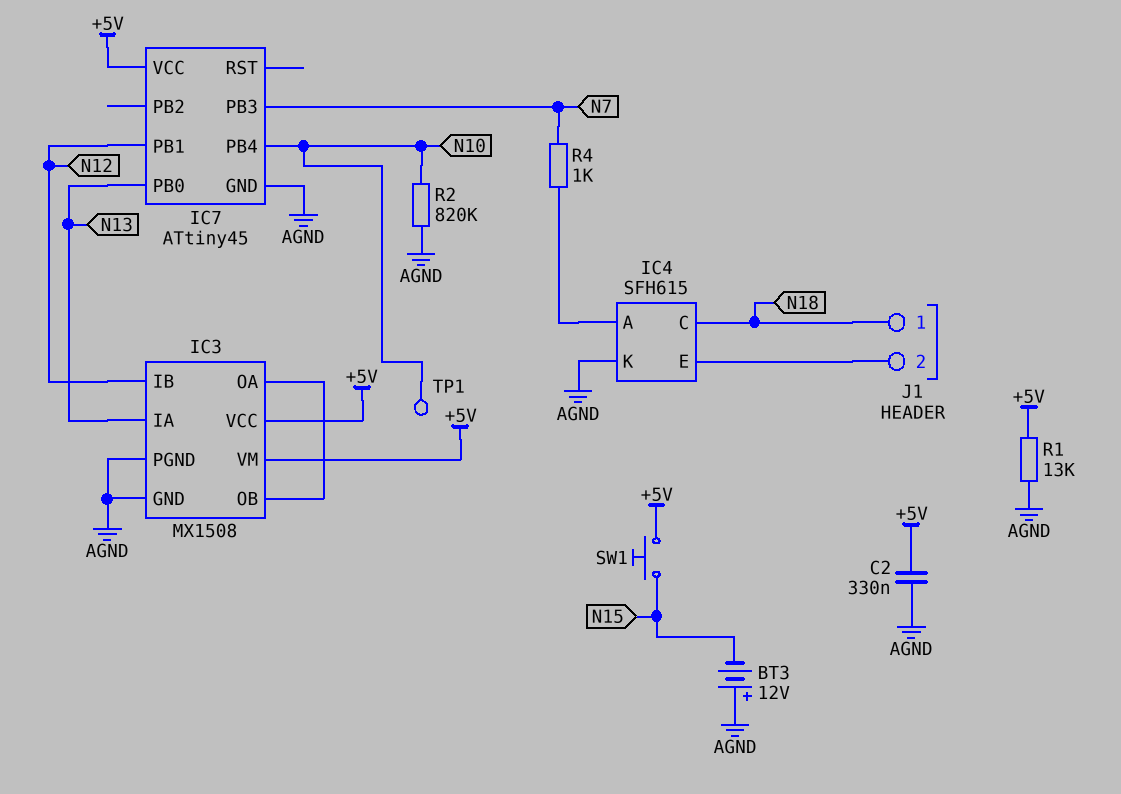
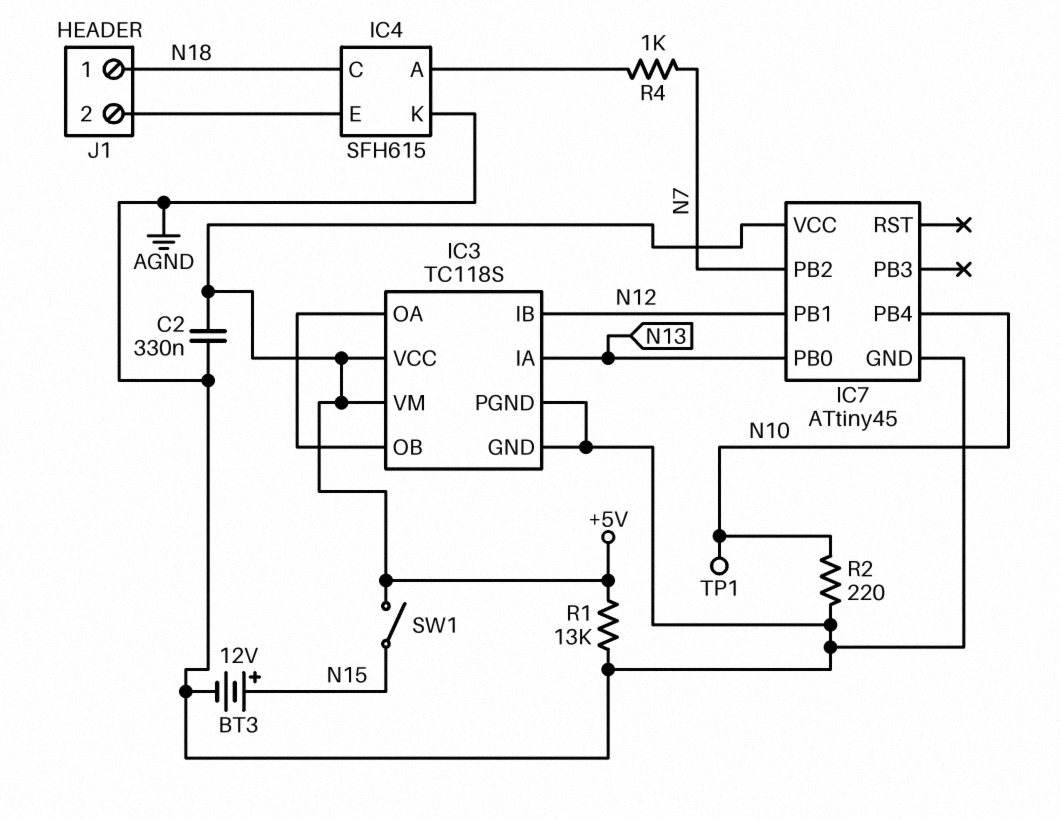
BT3: 12V (plus AGND, minus N15) -> 12V (plus N15, minus AGND)
IC3: MX1508 -> TC118S
IC7 pin PB2: none -> N7
IC7 pin PB3: N7 -> none
R2: 820k (AGND, N10) -> 220 (AGND, N10)
SW1: button (+5V, N15) -> switch (+5V, N15)

